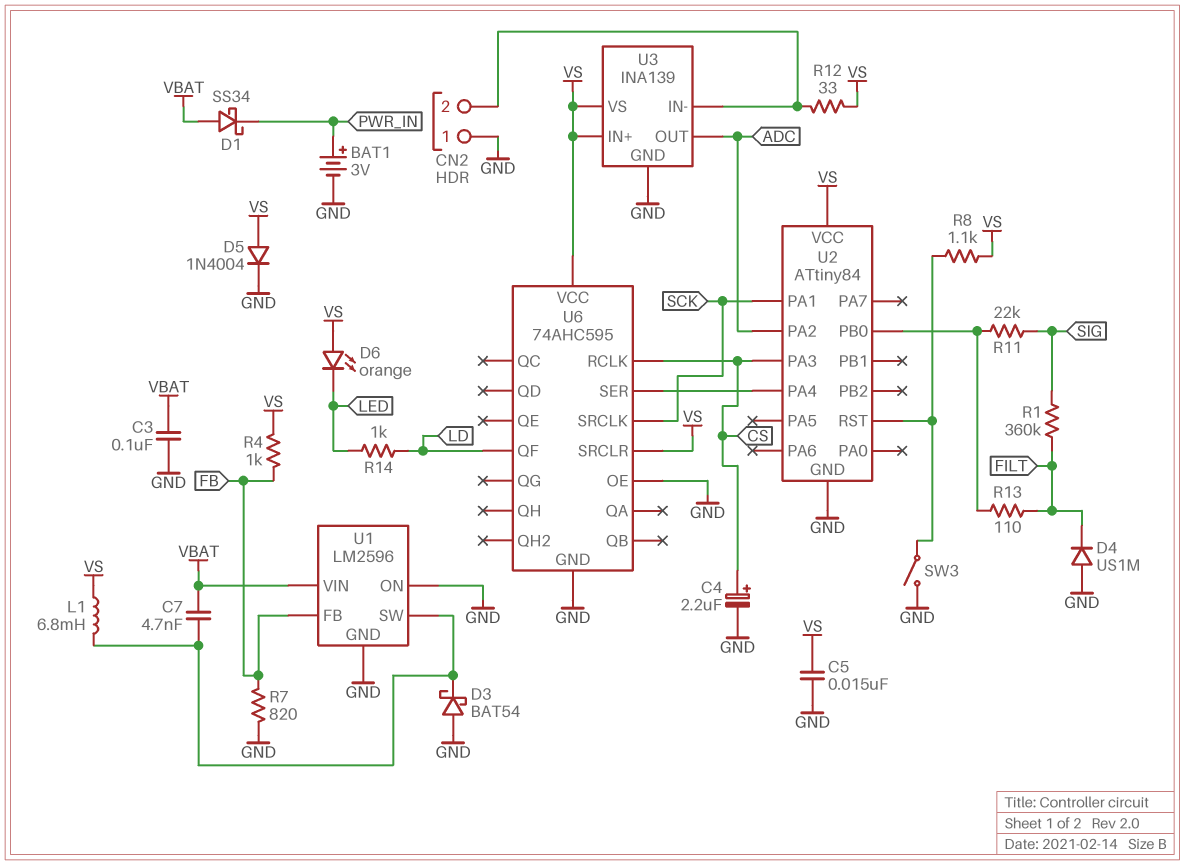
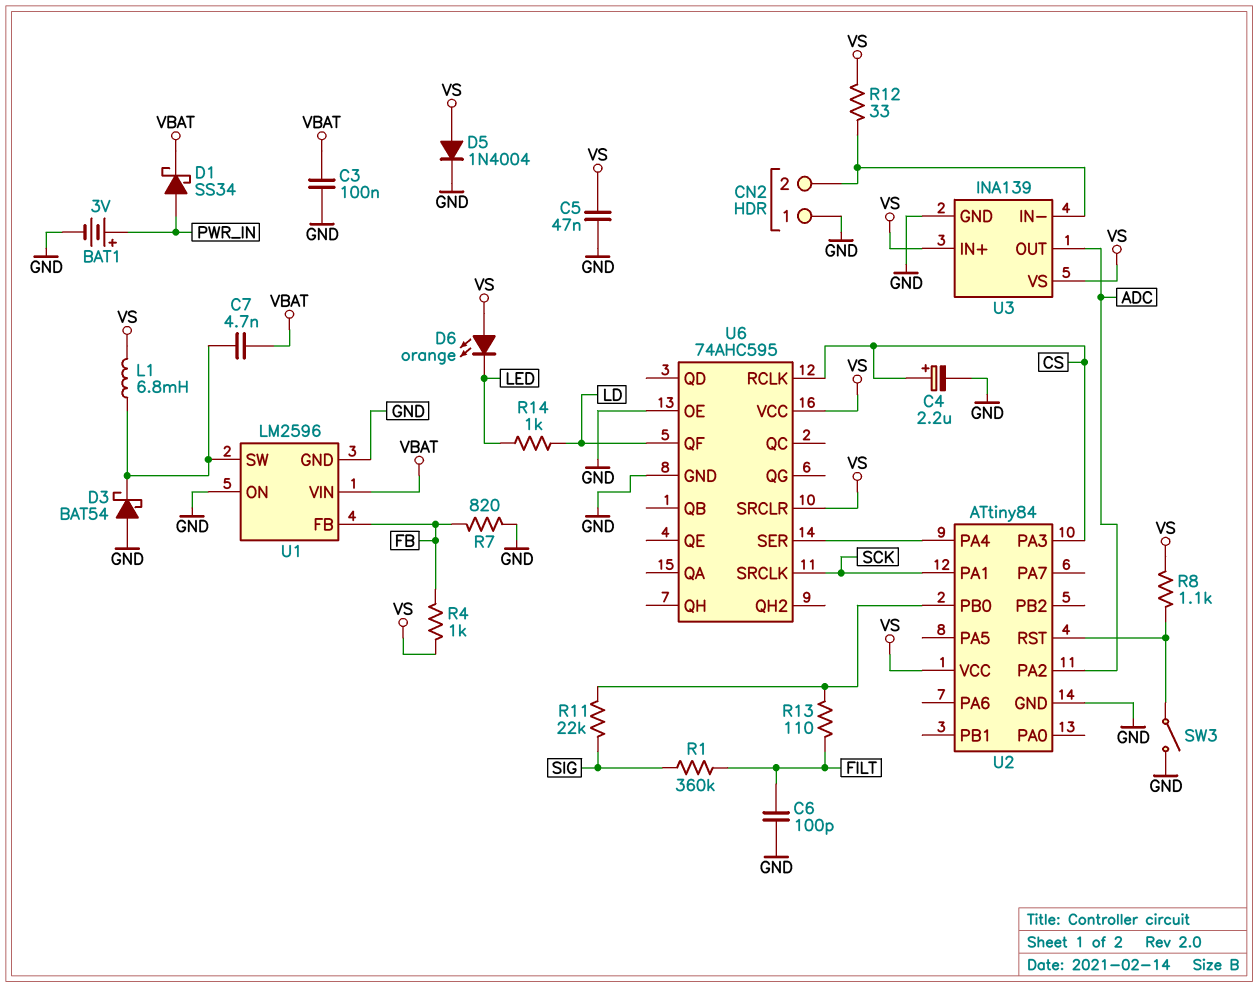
C5: 15nF (GND, VS) -> 47nF (GND, VS)
C6: none -> 100pF (FILT, GND)
D1: schottky SS34 (A VBAT, K PWR_IN) -> schottky SS34 (A PWR_IN, K VBAT)
D4: diode US1M (A GND, K FILT) -> none

